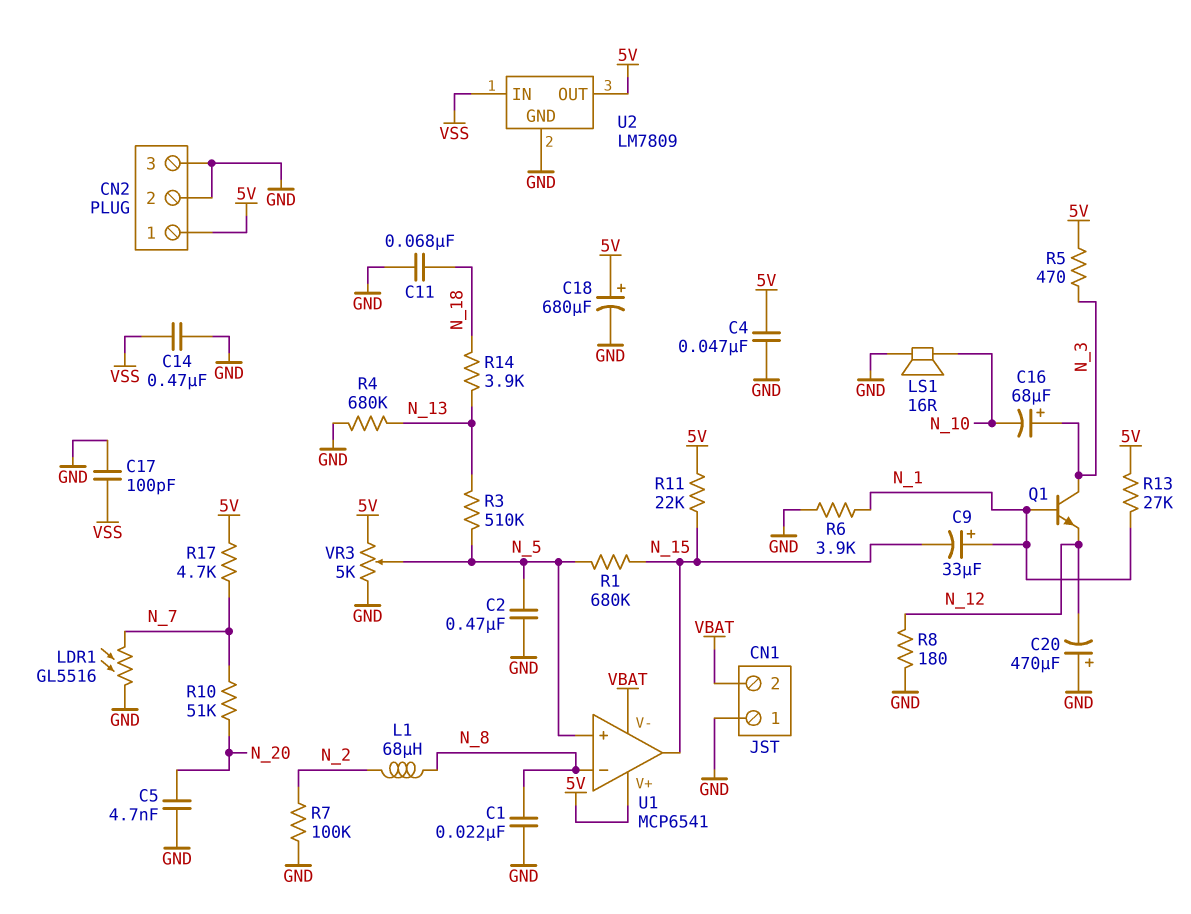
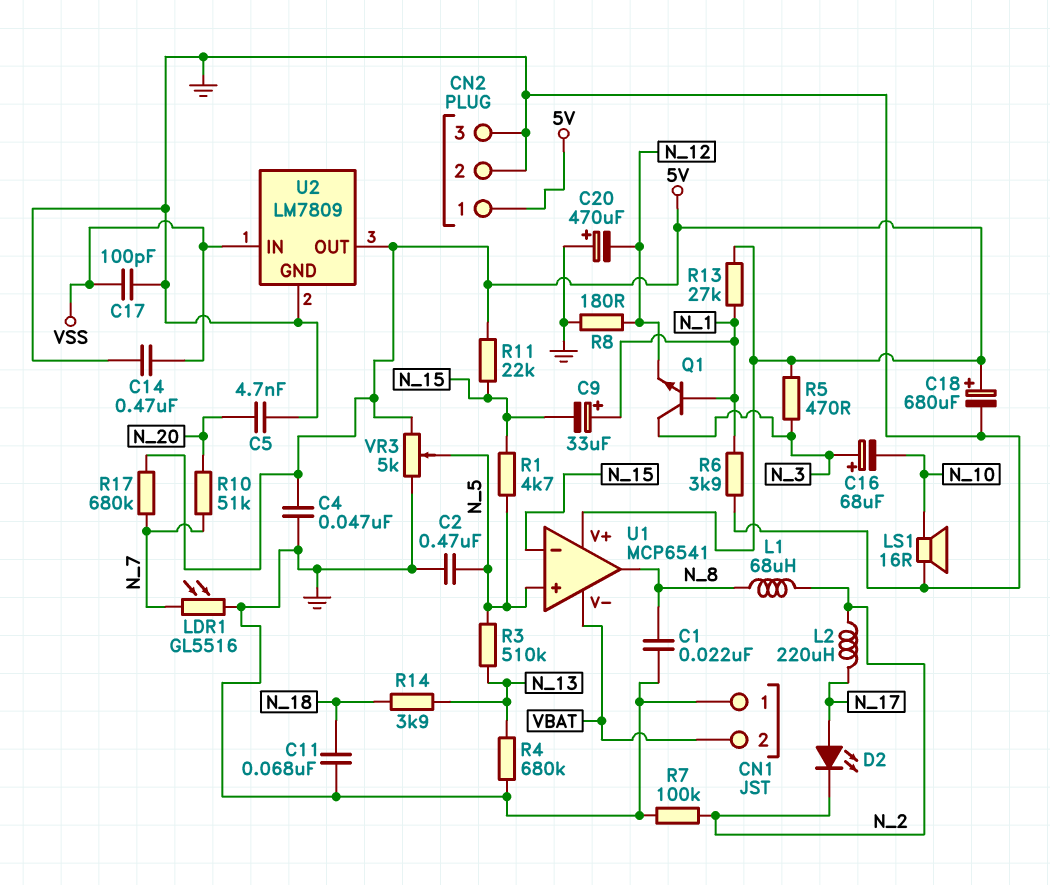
D2: none -> LED (A N_17, K N_2)
L2: none -> 220uH (N_2, N_17)
R1: 680k (N_5, N_15) -> 4.7k (N_5, N_15)
R17: 4.7k (5V, N_7) -> 680k (5V, N_7)
U1 pin in-: N_8 -> N_15
U1 pin out: N_15 -> N_8

